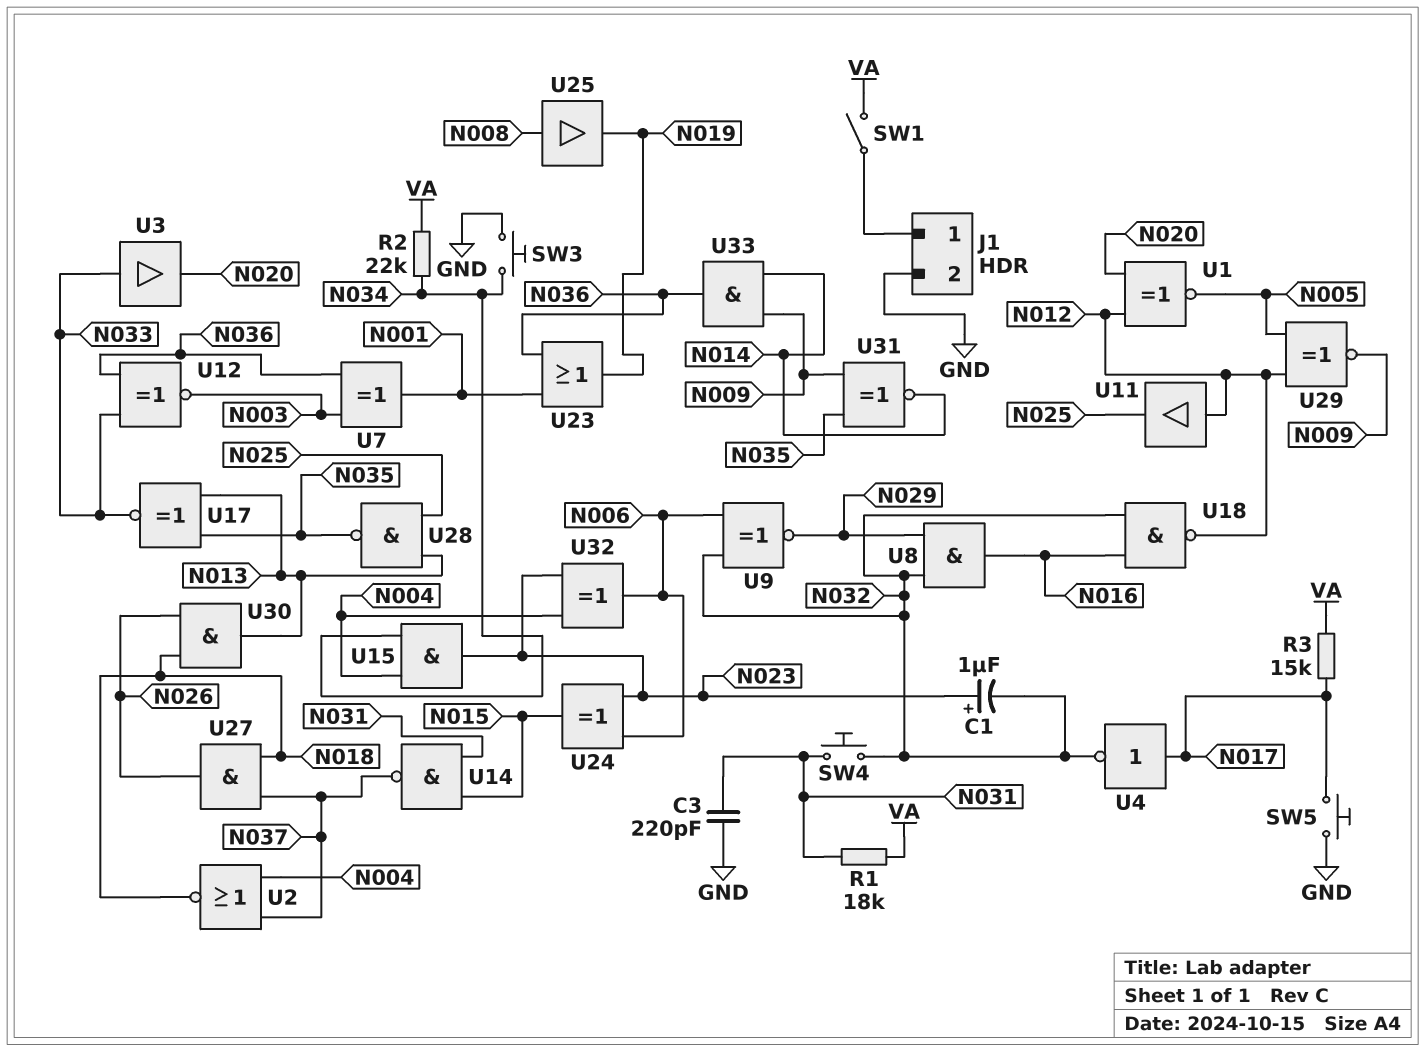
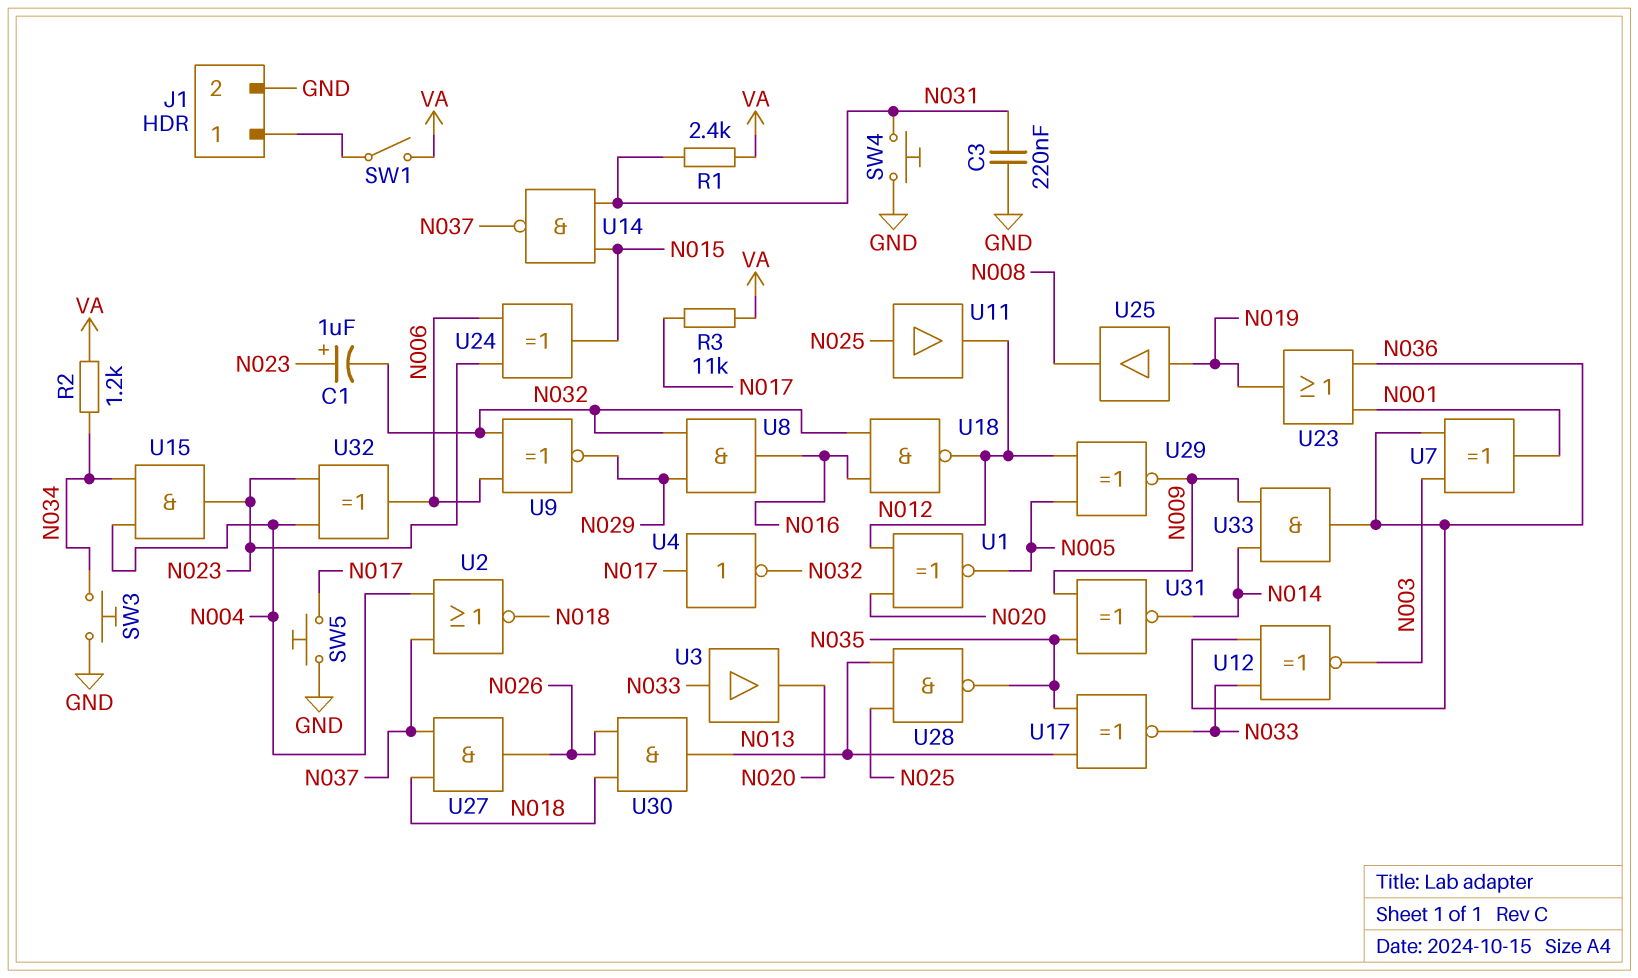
C3: 220pF (GND, N031) -> 220nF (GND, N031)
R1: 18k (N031, VA) -> 2.4k (N031, VA)
R2: 22k (N034, VA) -> 1.2k (N034, VA)
R3: 15k (N017, VA) -> 11k (N017, VA)
SW4: button (N031, N032) -> button (GND, N031)
U11: buffer (in N012, out N025) -> buffer (in N025, out N012)
U25: buffer (in N008, out N019) -> buffer (in N019, out N008)

